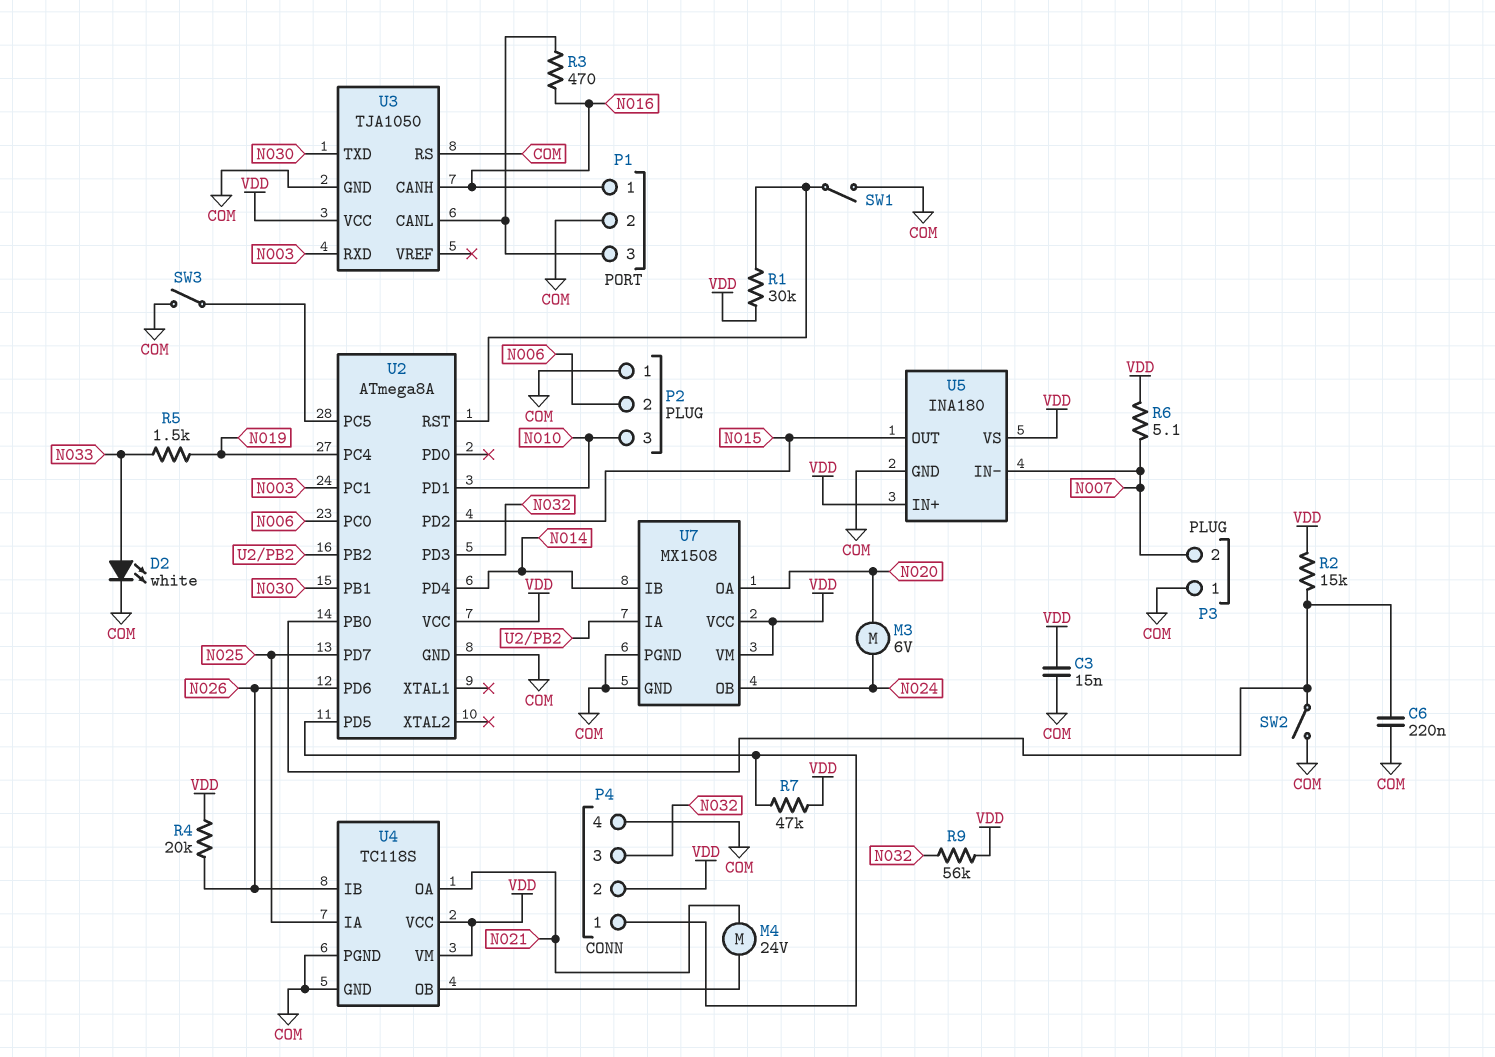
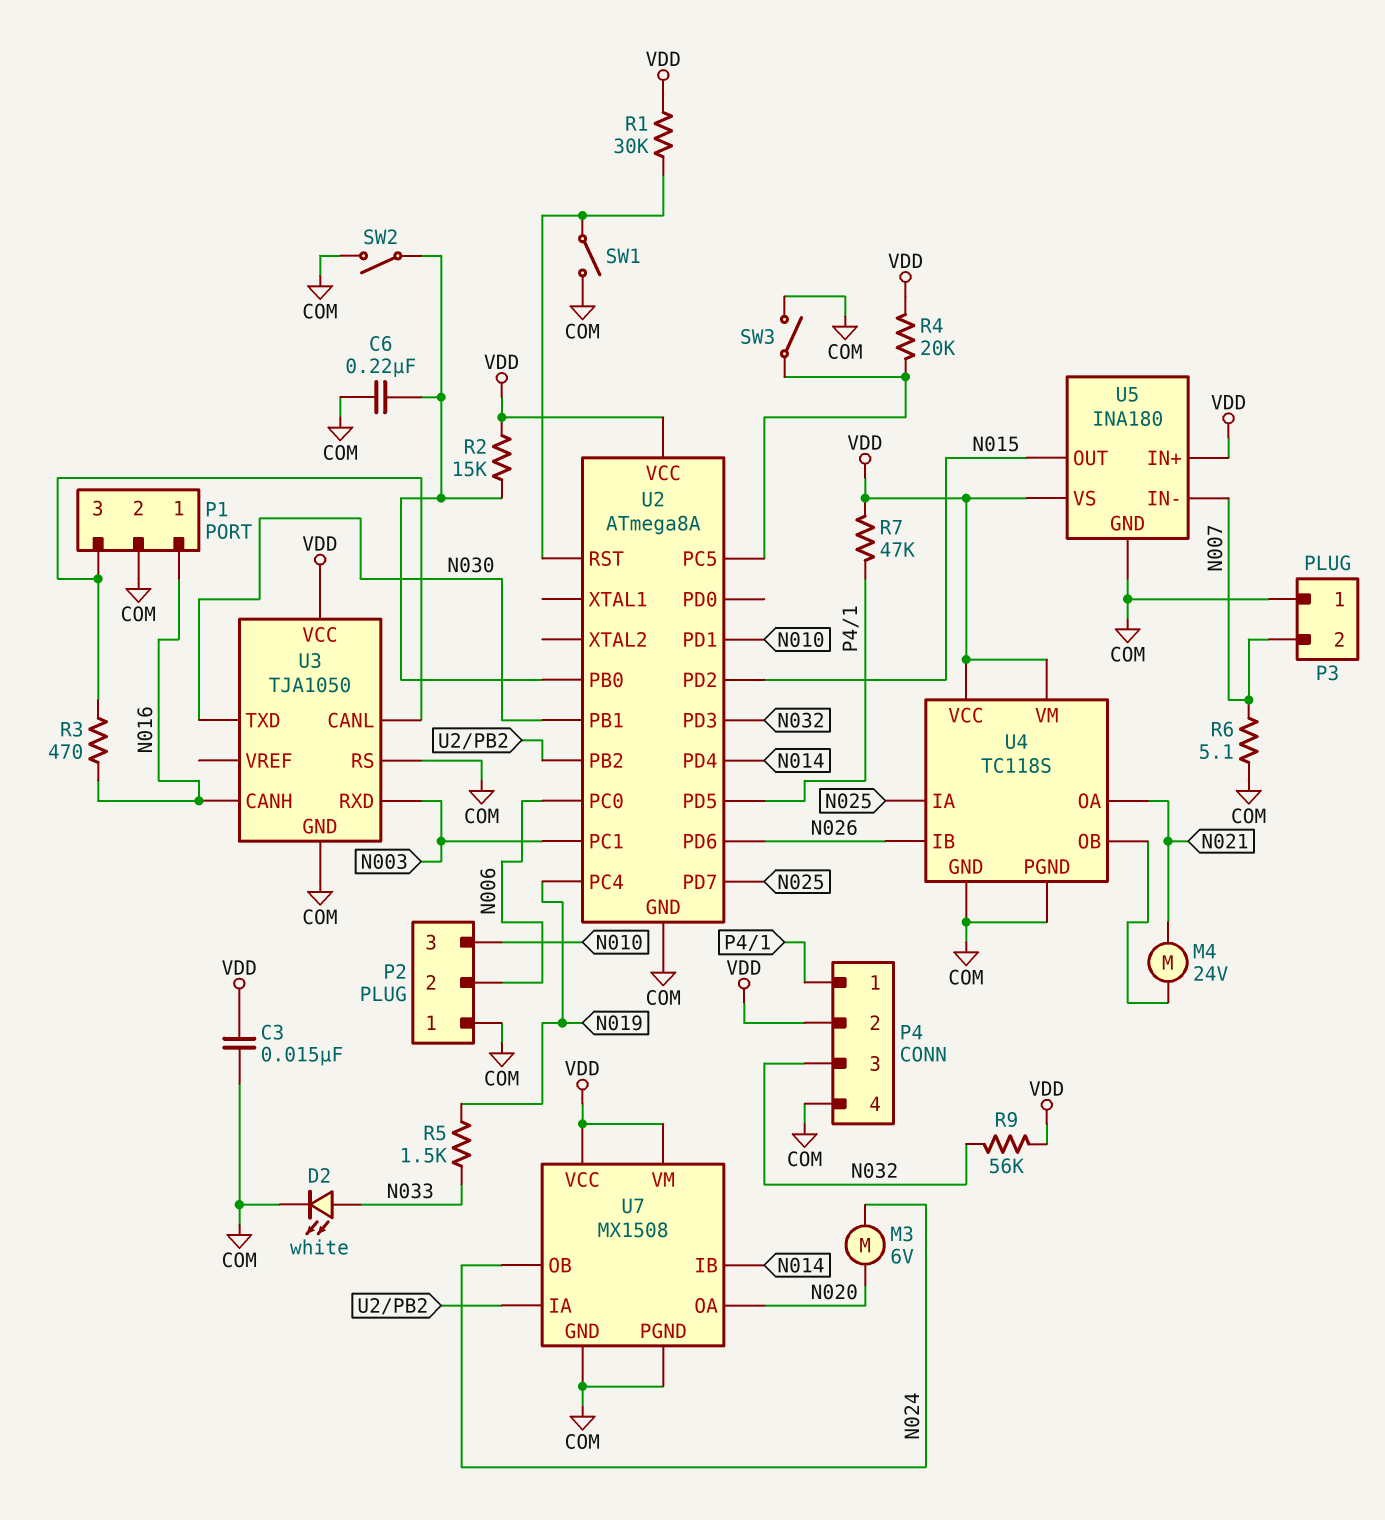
R4: 20k (N026, VDD) -> 20k (U2/PC5, VDD)
R6: 5.1 (N007, VDD) -> 5.1 (COM, N007)

